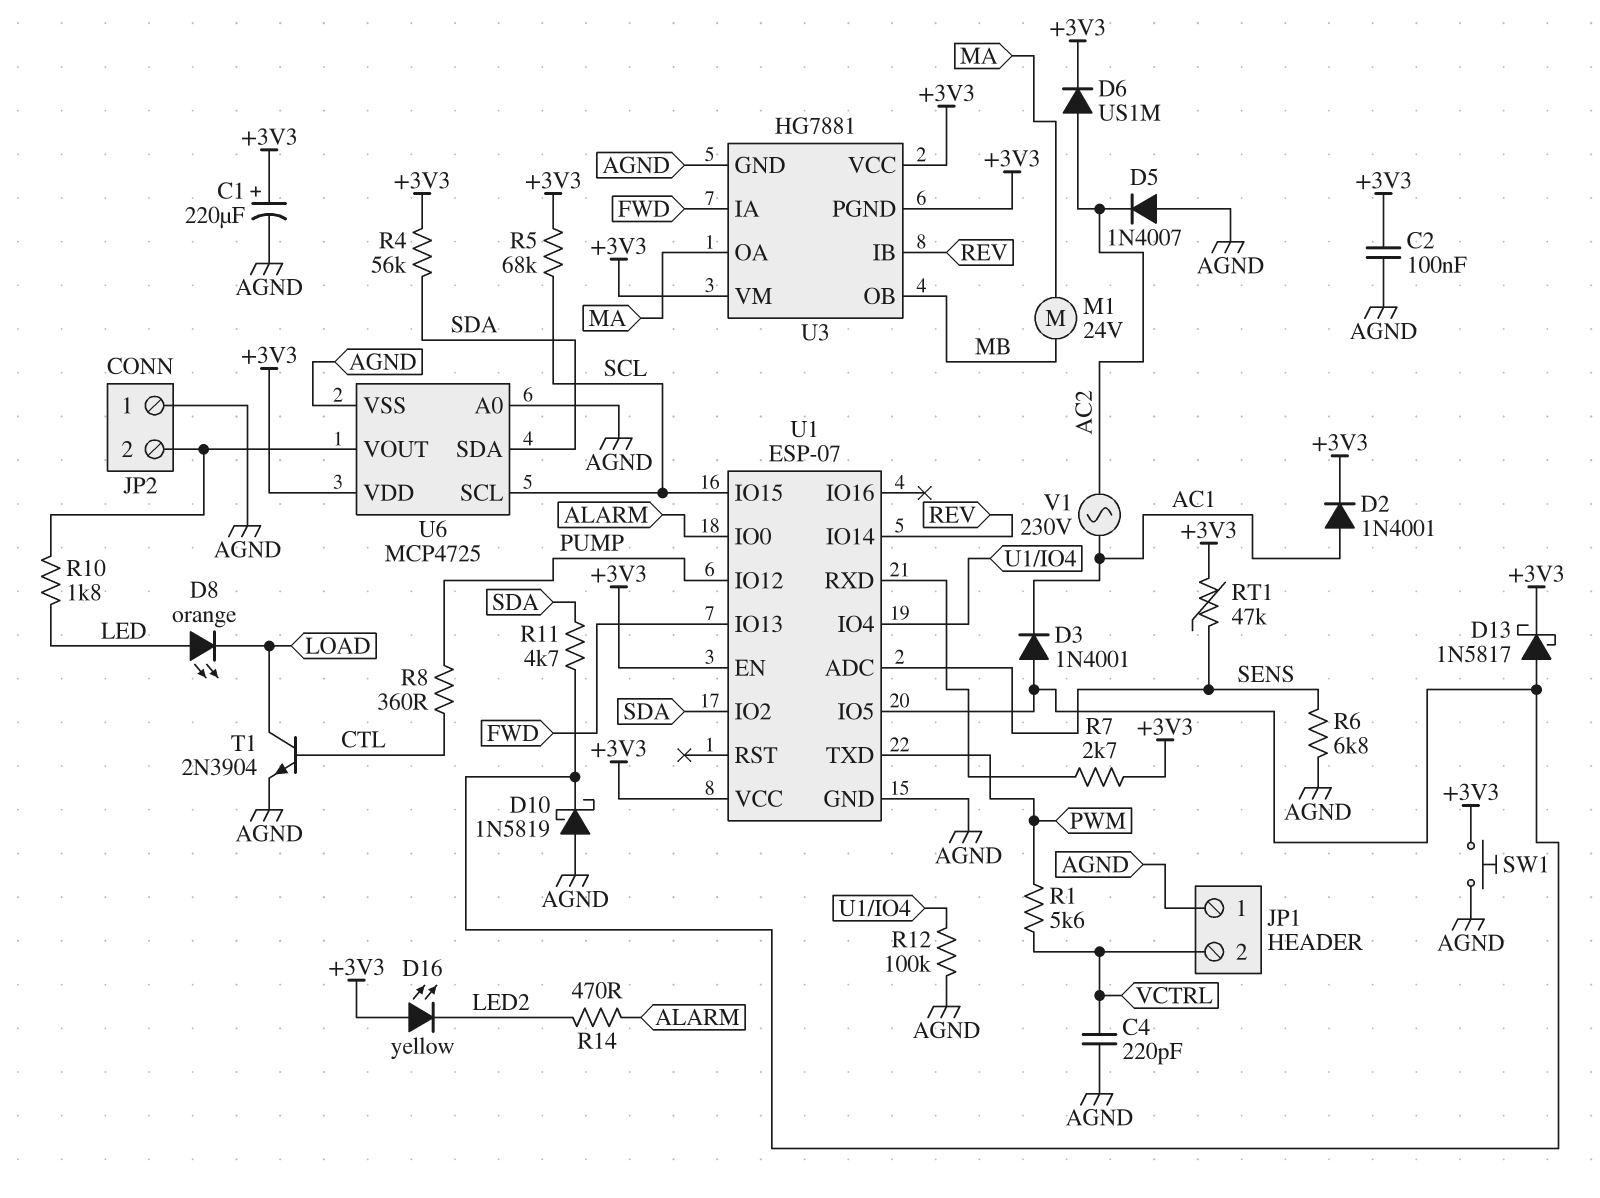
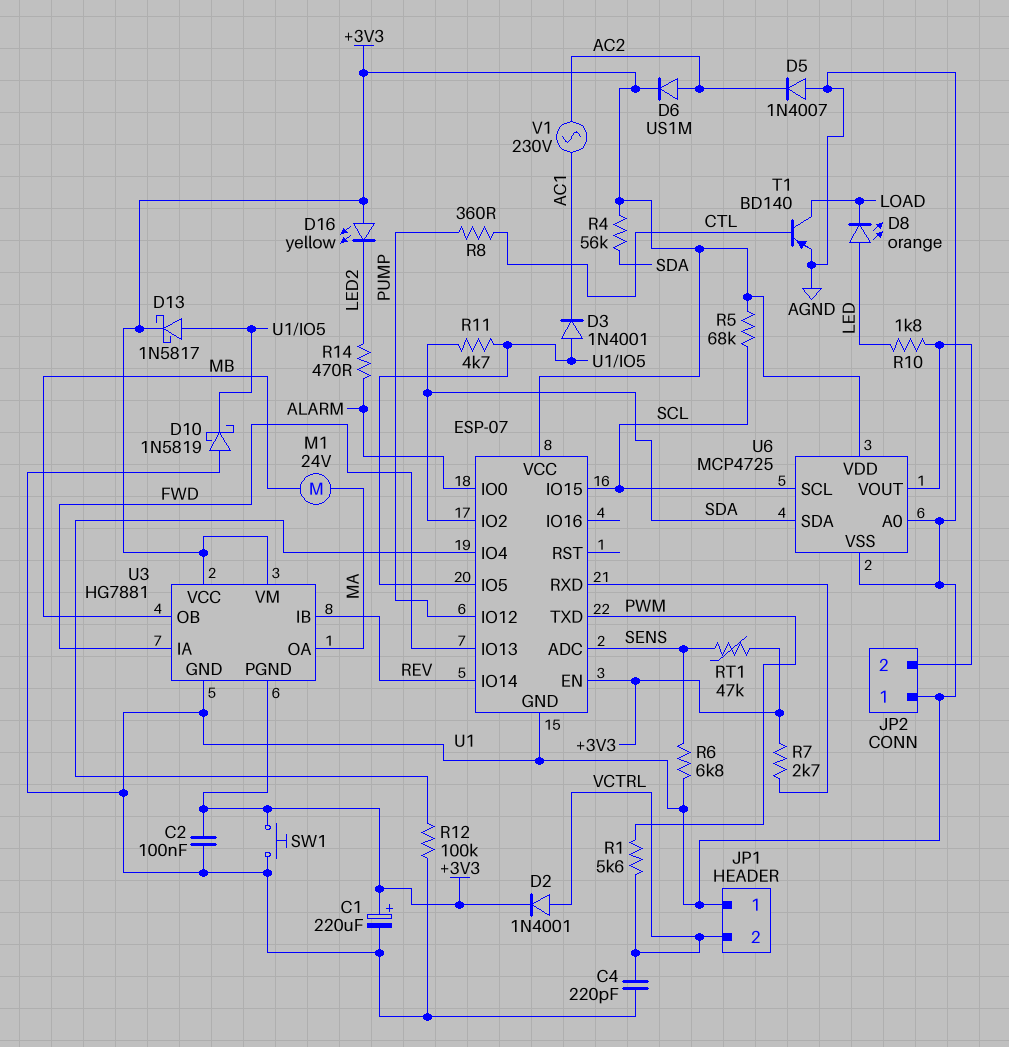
D2: diode 1N4001 (A AC1, K +3V3) -> diode 1N4001 (A VCTRL, K +3V3)
T1: NPN 2N3904 (B CTL, C LOAD, E AGND) -> PNP BD140 (B CTL, C LOAD, E AGND)

